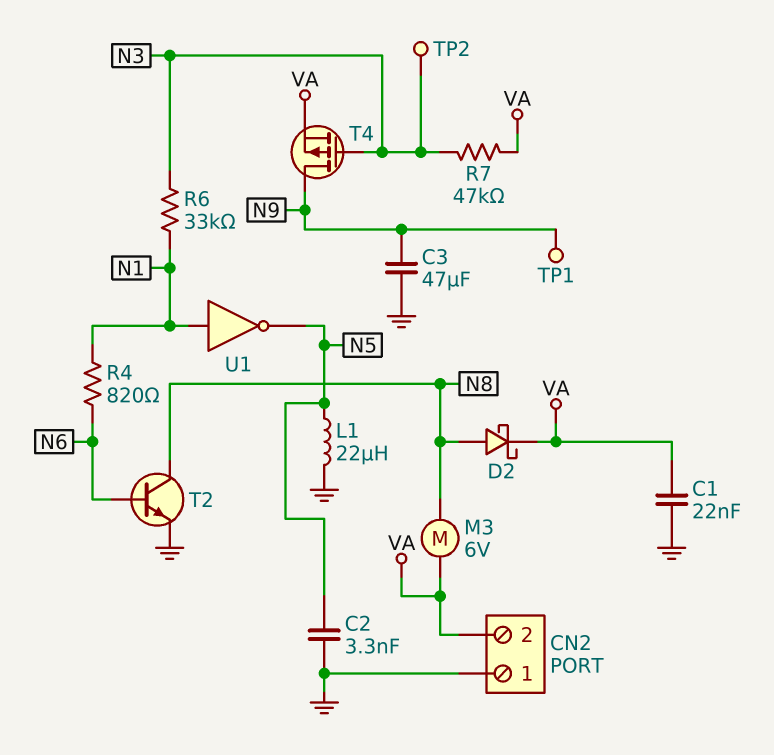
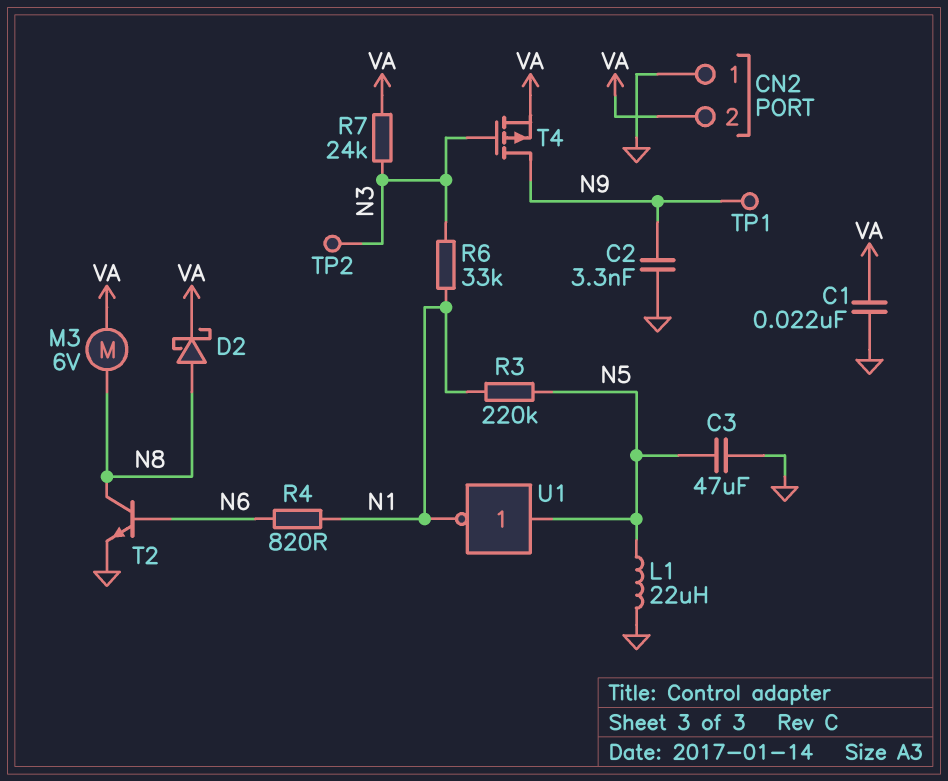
C2: 3.3nF (GND, N5) -> 3.3nF (GND, N9)
C3: 47uF (GND, N9) -> 47uF (GND, N5)
R3: none -> 220k (N1, N5)
R7: 47k (N3, VA) -> 24k (N3, VA)
U1: NOT (in N1, out N5) -> NOT (in N5, out N1)

